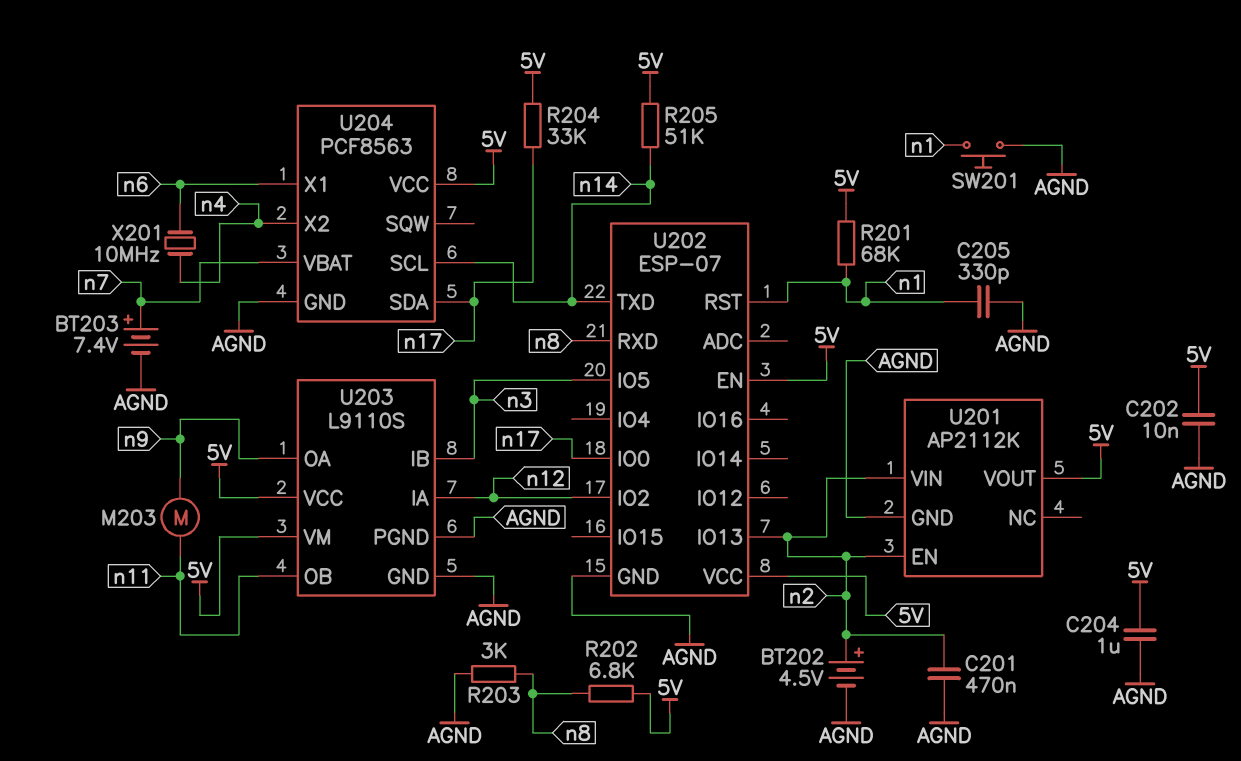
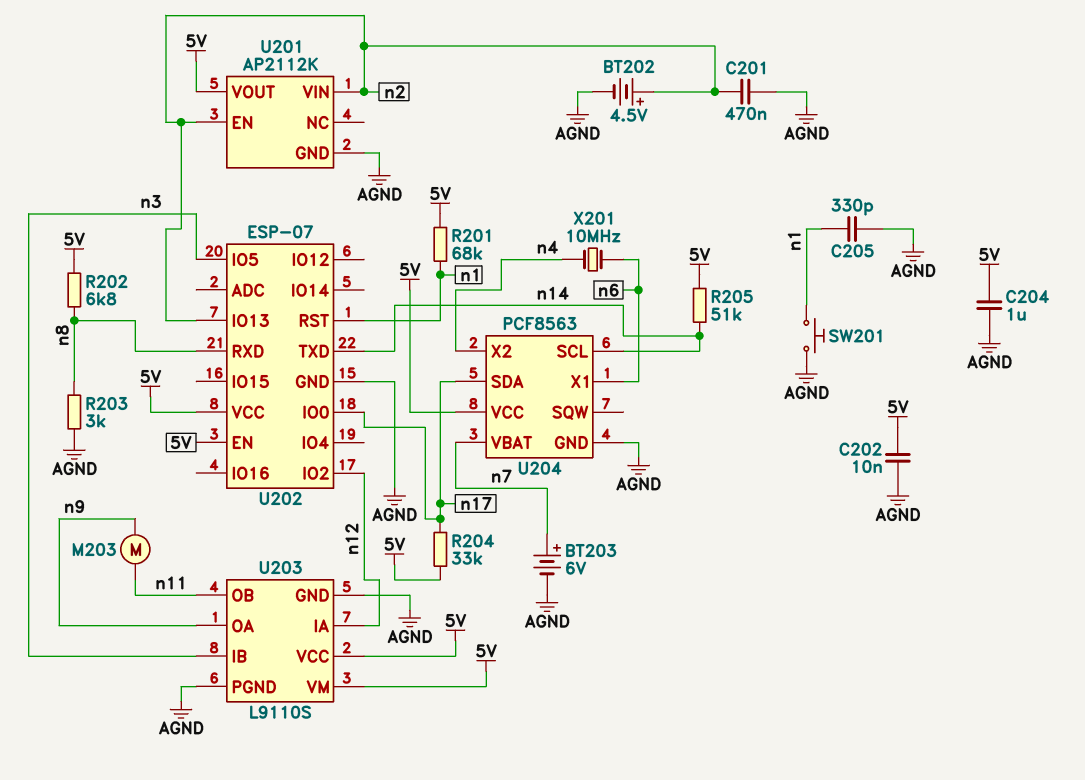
BT203: 7.4V (plus n7, minus AGND) -> 6V (plus n7, minus AGND)

